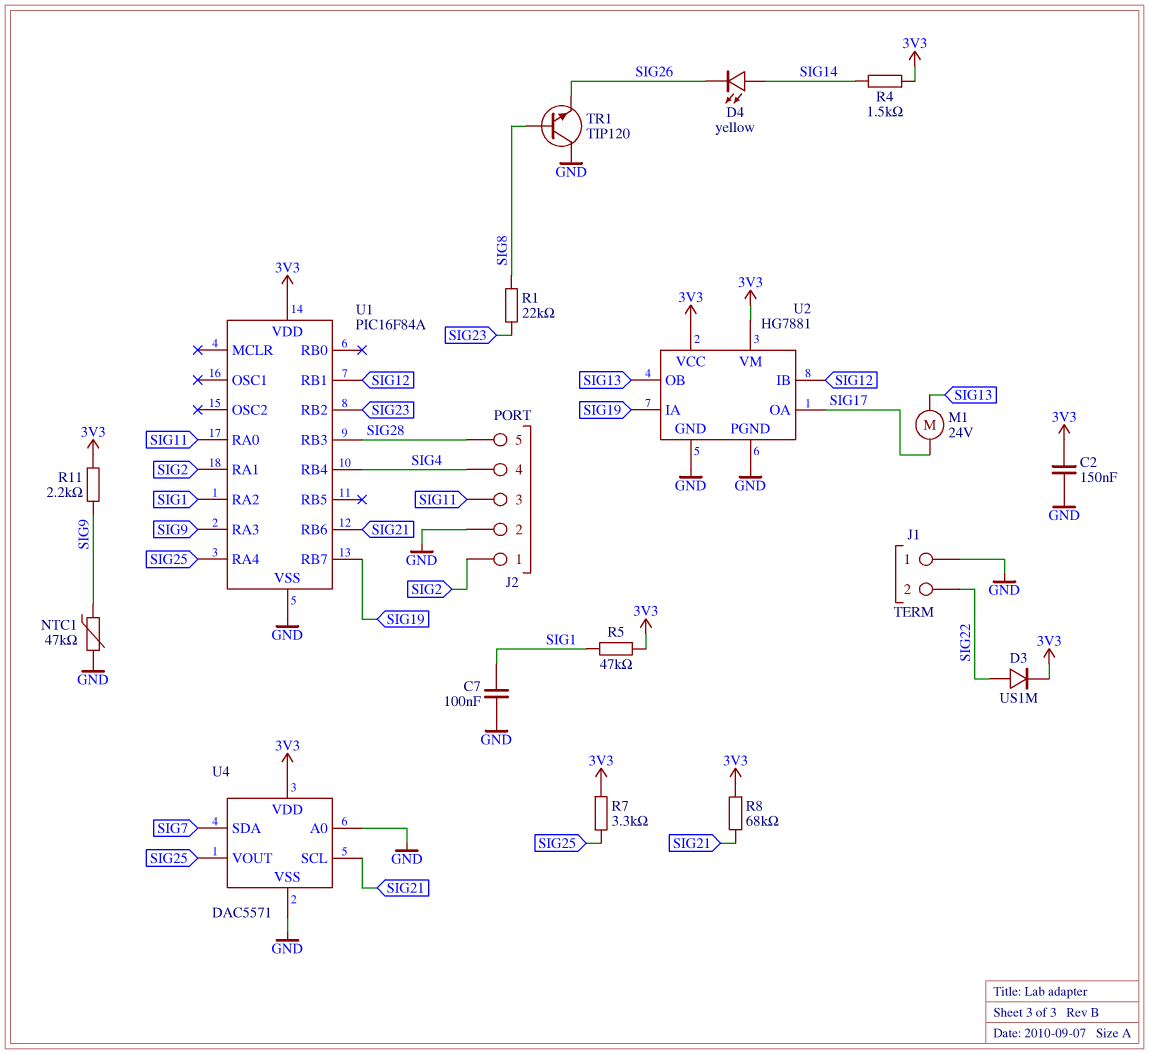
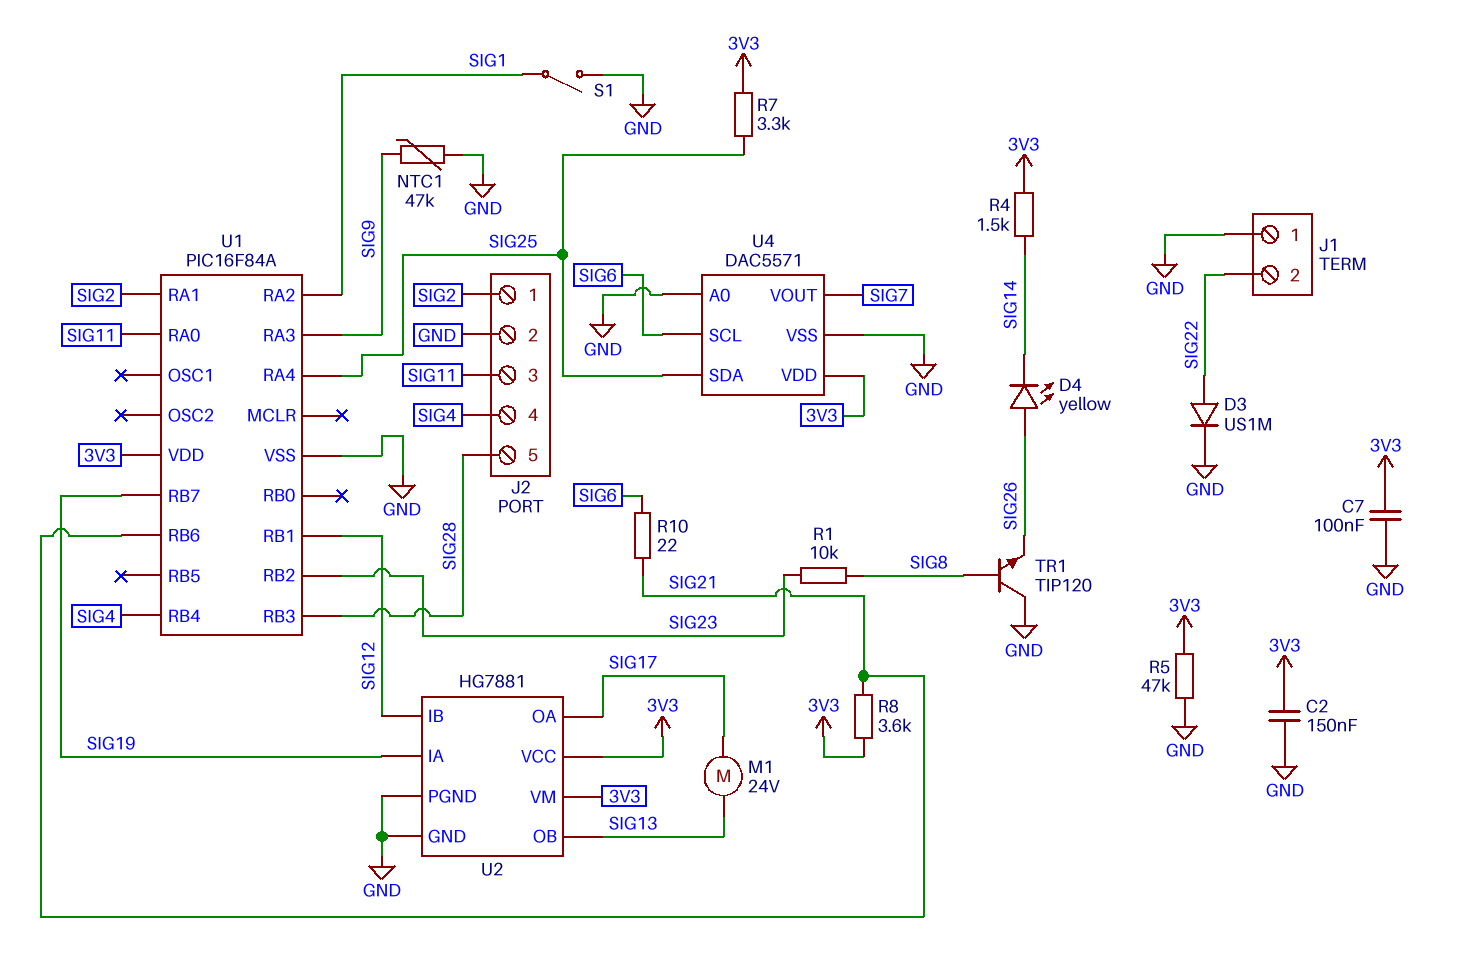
C7: 100nF (GND, SIG1) -> 100nF (3V3, GND)
D3: diode US1M (A SIG22, K 3V3) -> diode US1M (A SIG22, K GND)
D4: LED yellow (A SIG14, K SIG26) -> LED yellow (A SIG26, K SIG14)
R1: 22k (SIG8, SIG23) -> 10k (SIG8, SIG23)
R5: 47k (3V3, SIG1) -> 47k (3V3, GND)
R8: 68k (3V3, SIG21) -> 3.6k (3V3, SIG21)
R10: none -> 22 (SIG6, SIG21)
R11: 2.2k (3V3, SIG9) -> none
S1: none -> switch (GND, SIG1)
U4 pin SCL: SIG21 -> SIG6
U4 pin SDA: SIG7 -> SIG25
U4 pin VOUT: SIG25 -> SIG7

